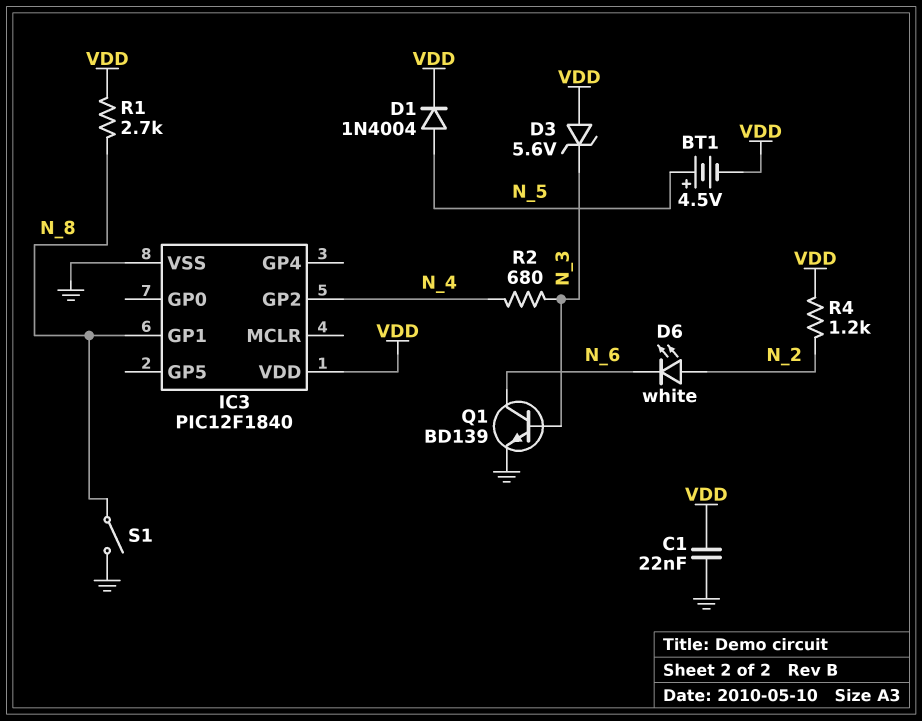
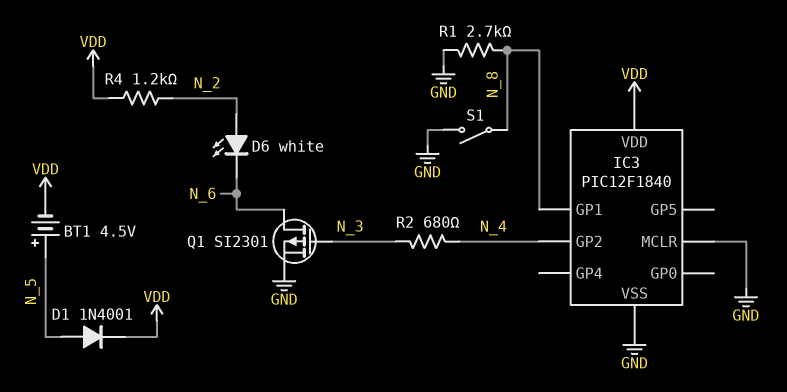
C1: 22nF (GND, VDD) -> none
D1: diode 1N4004 (A N_5, K VDD) -> diode 1N4001 (A N_5, K VDD)
D3: zener 5.6V (A VDD, K N_3) -> none
IC3 pin MCLR: none -> GND
Q1: NPN BD139 (B N_3, C N_6, E GND) -> PMOS SI2301 (G N_3, D N_6, S GND)
R1: 2.7k (N_8, VDD) -> 2.7k (GND, N_8)

